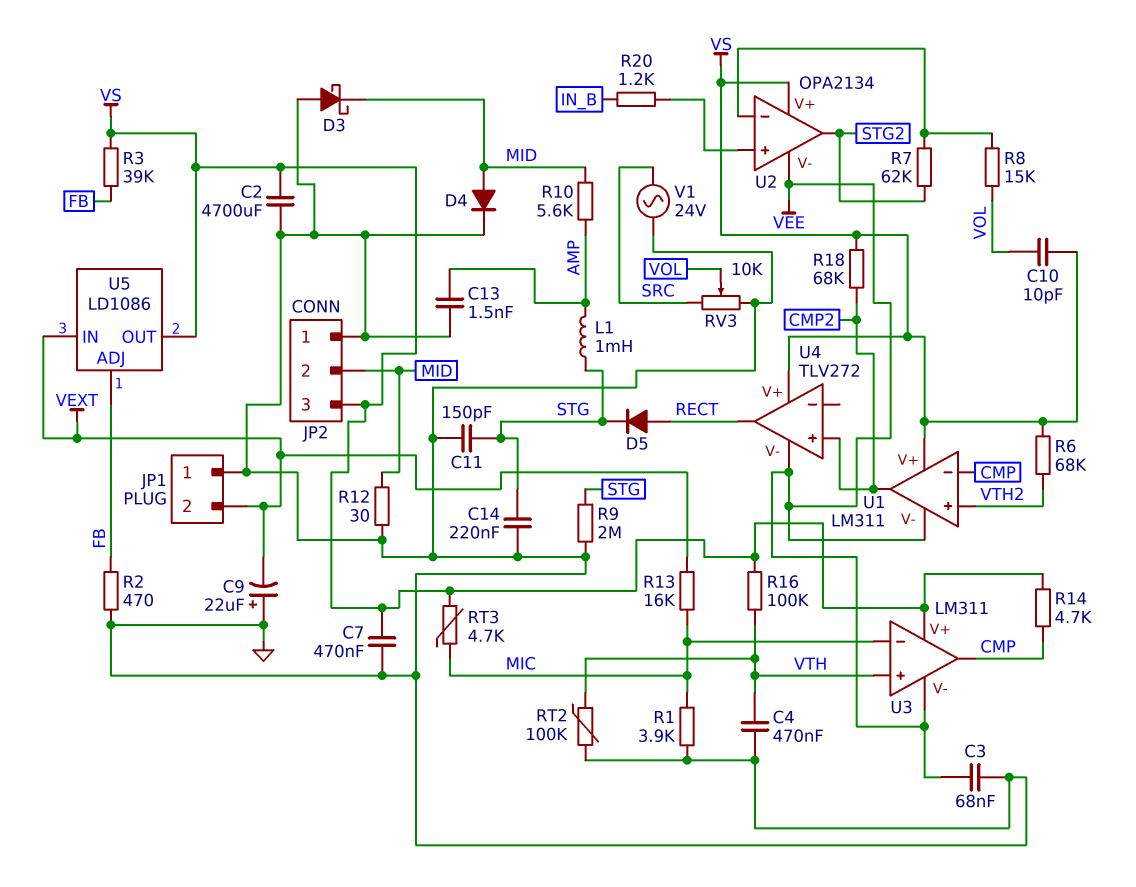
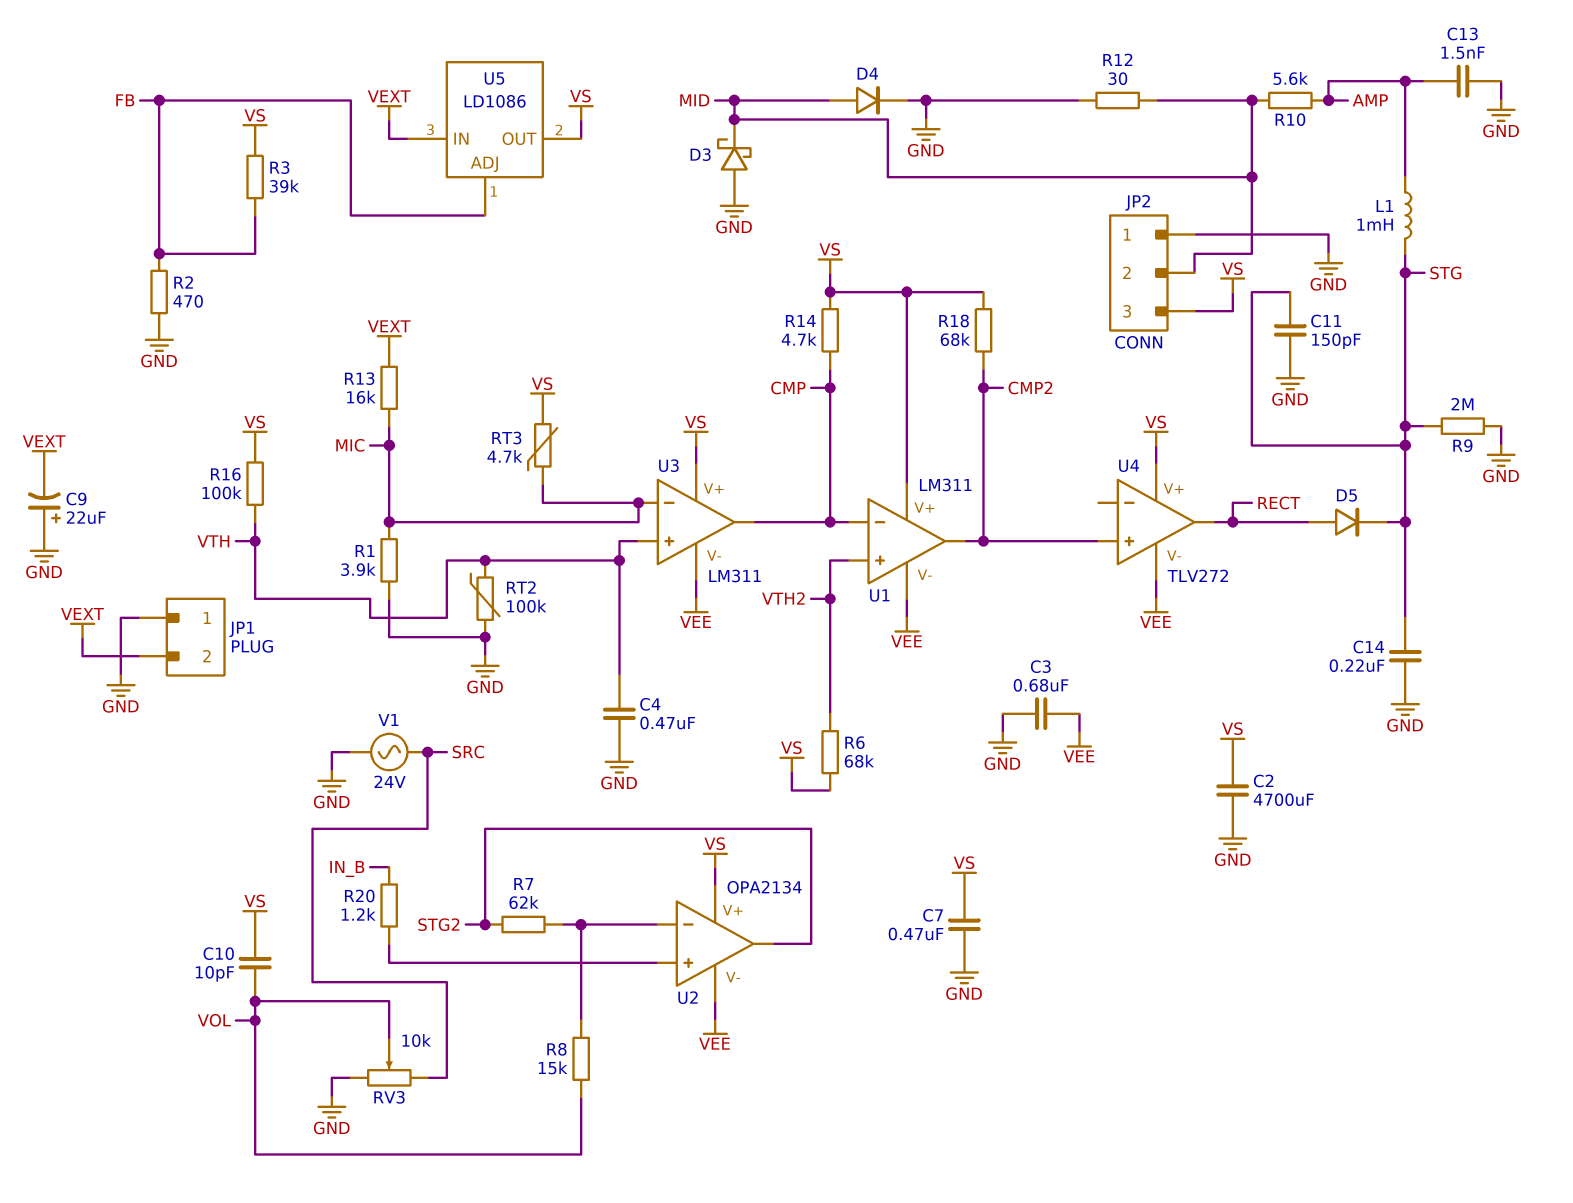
C3: 68nF (GND, VEE) -> 680nF (GND, VEE)

